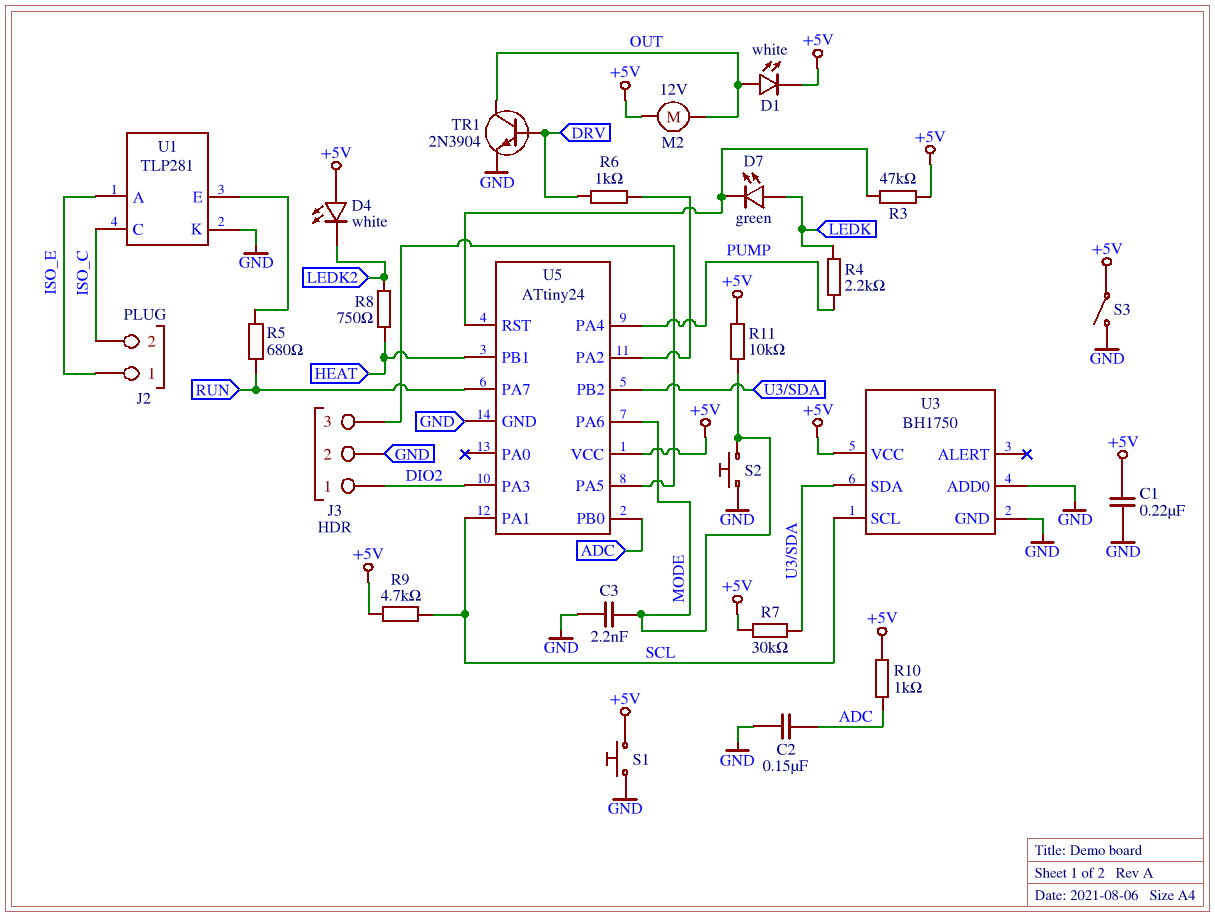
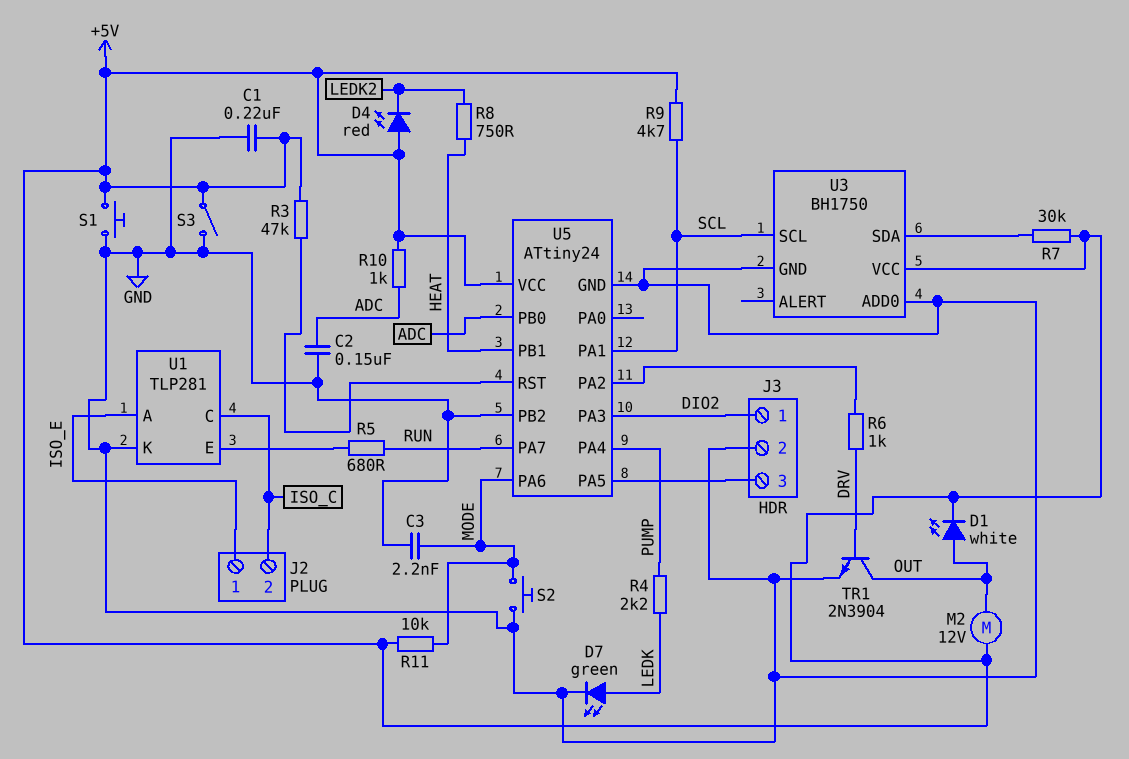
D4: LED white (A +5V, K LEDK2) -> LED red (A +5V, K LEDK2)
D7: LED green (A LEDK, K U5/RST) -> LED green (A LEDK, K GND)
U5 pin PB2: U3/SDA -> GND

